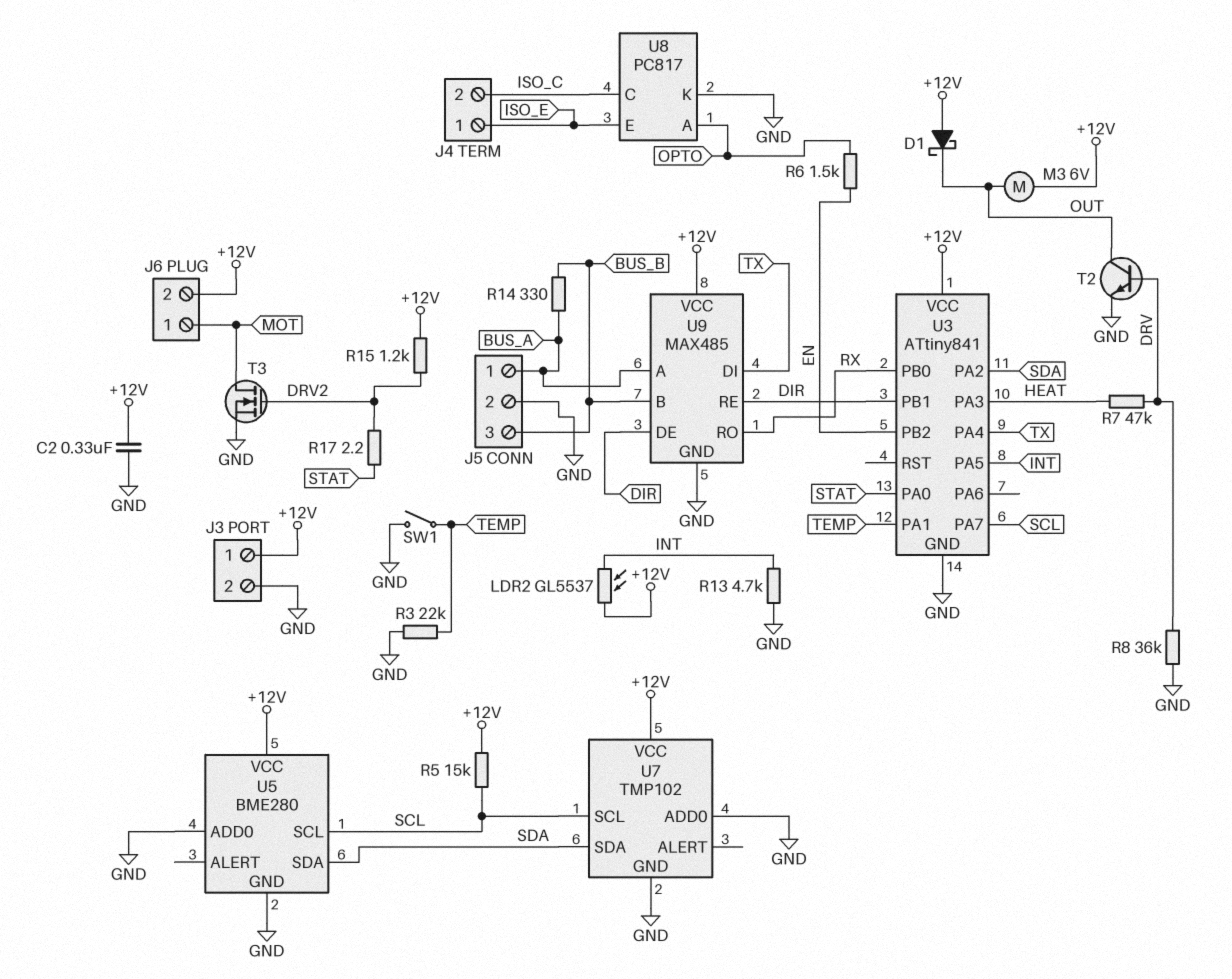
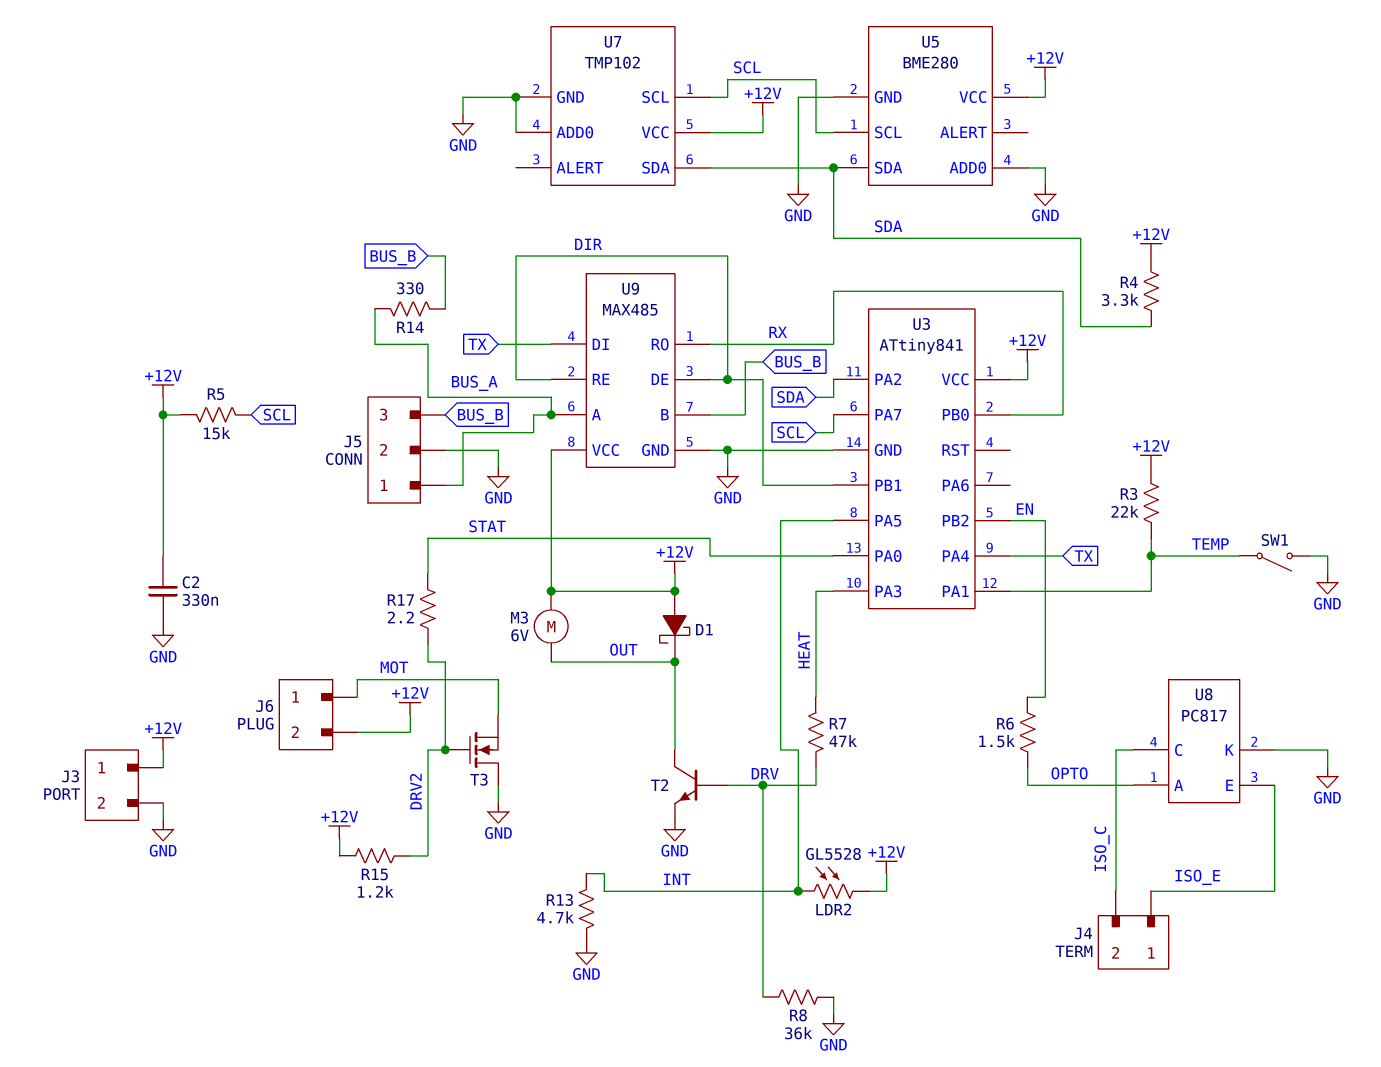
LDR2: GL5537 (+12V, INT) -> GL5528 (+12V, INT)
R3: 22k (GND, TEMP) -> 22k (+12V, TEMP)
R4: none -> 3.3k (+12V, SDA)
T3: NMOS (G DRV2, D MOT, S GND) -> NMOS (G DRV2, D GND, S MOT)

